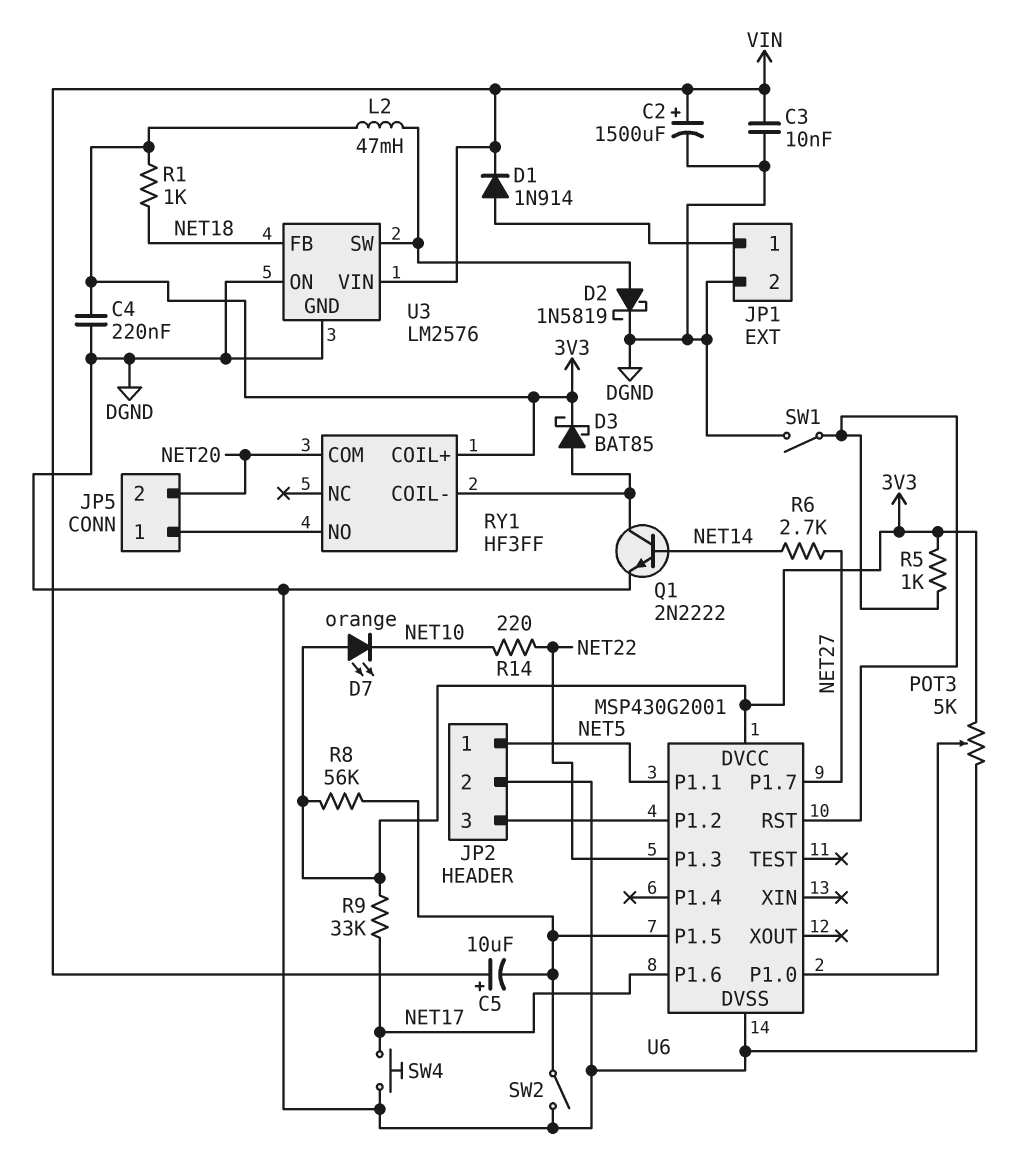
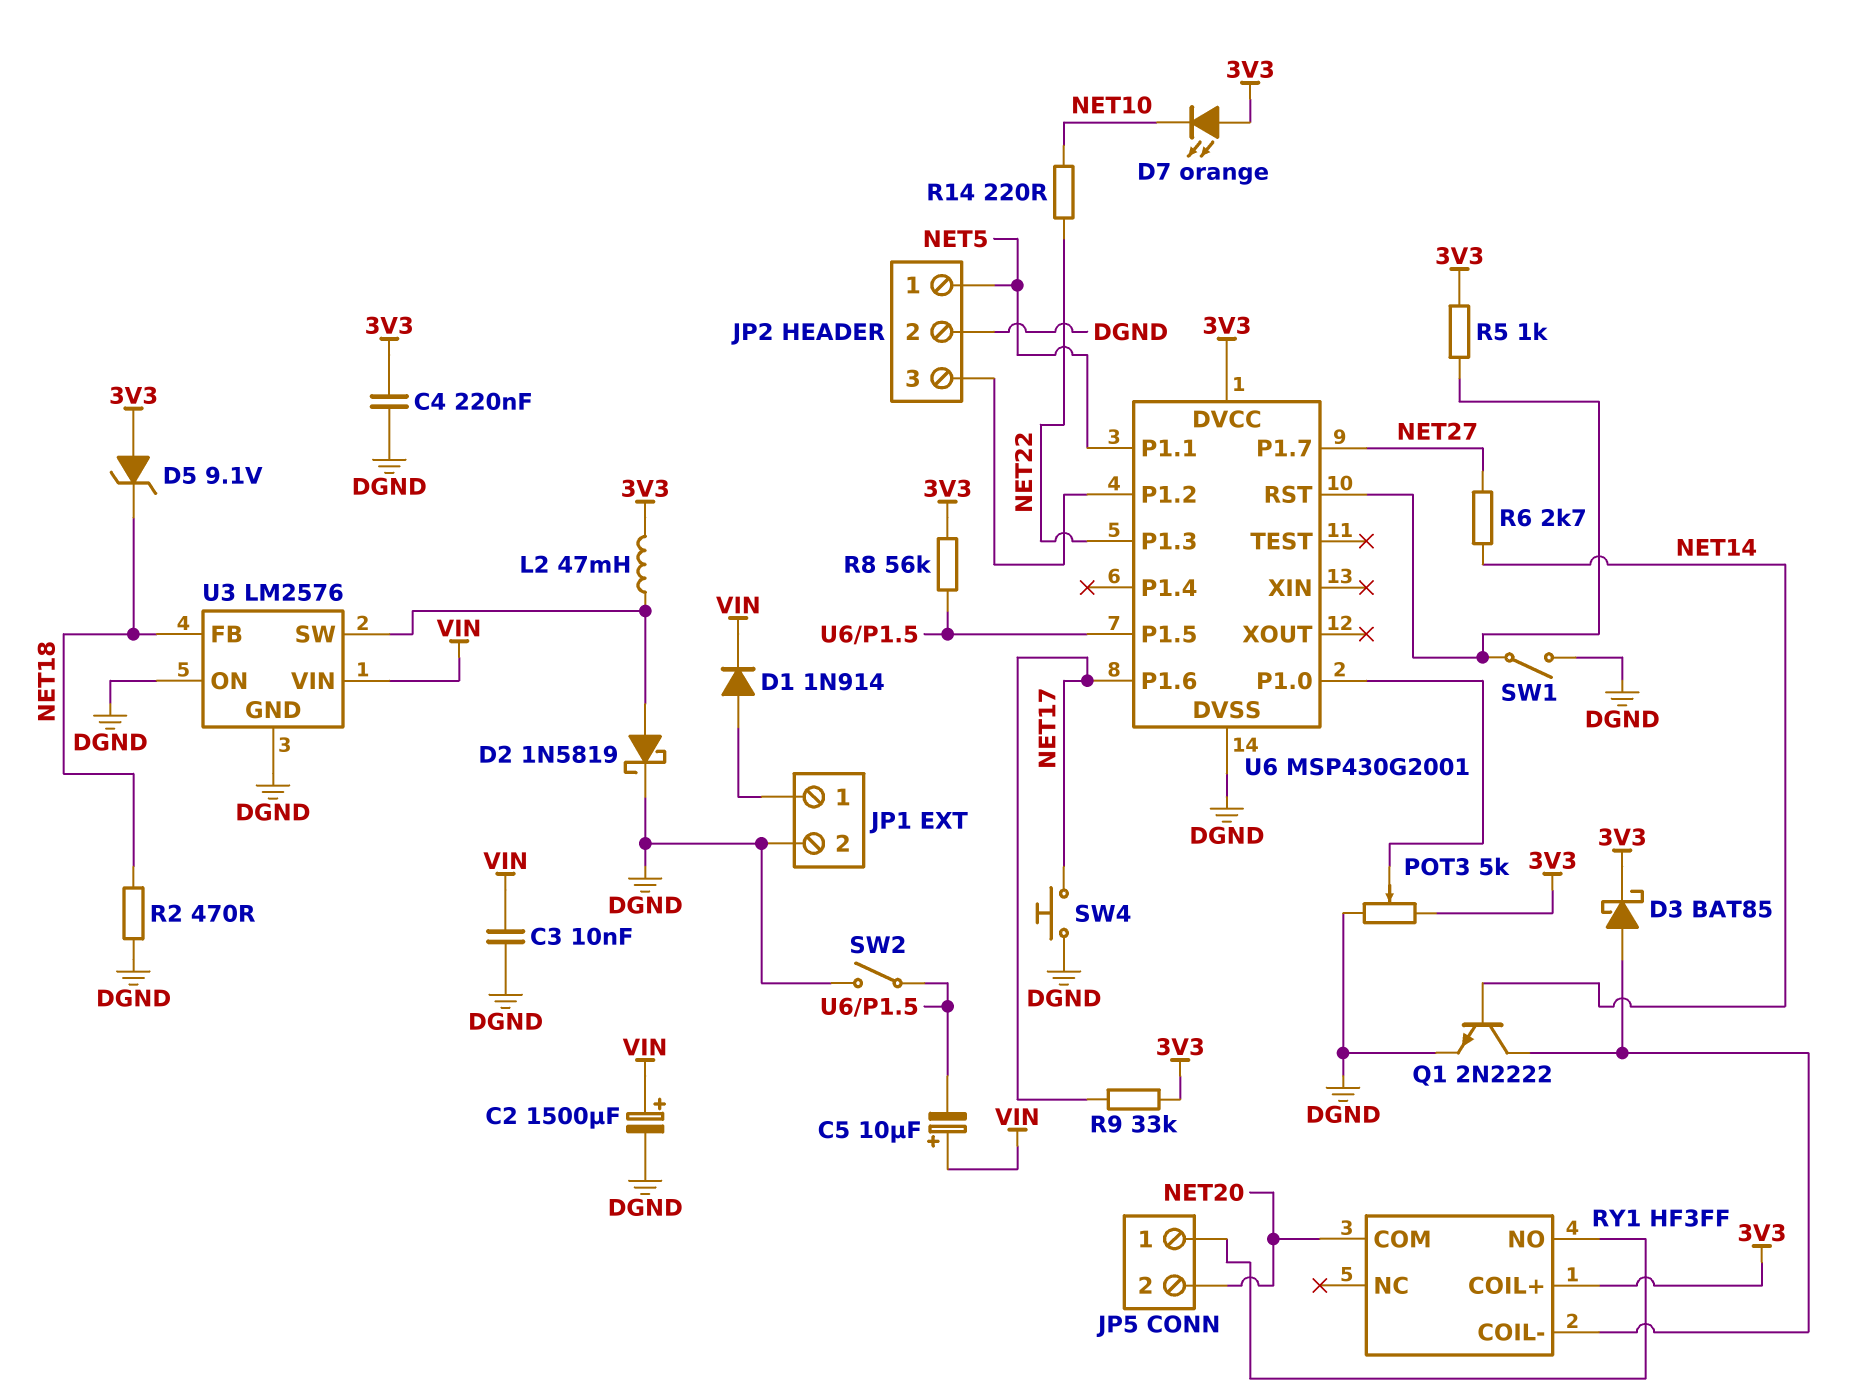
D5: none -> zener 9.1V (A 3V3, K NET18)
R1: 1k (3V3, NET18) -> none
R2: none -> 470 (DGND, NET18)

